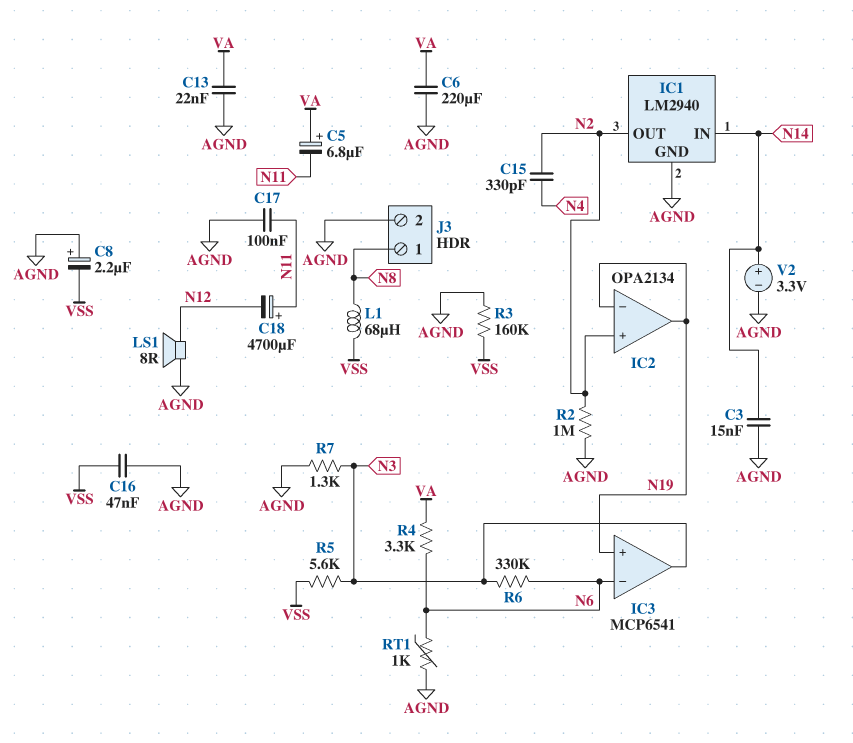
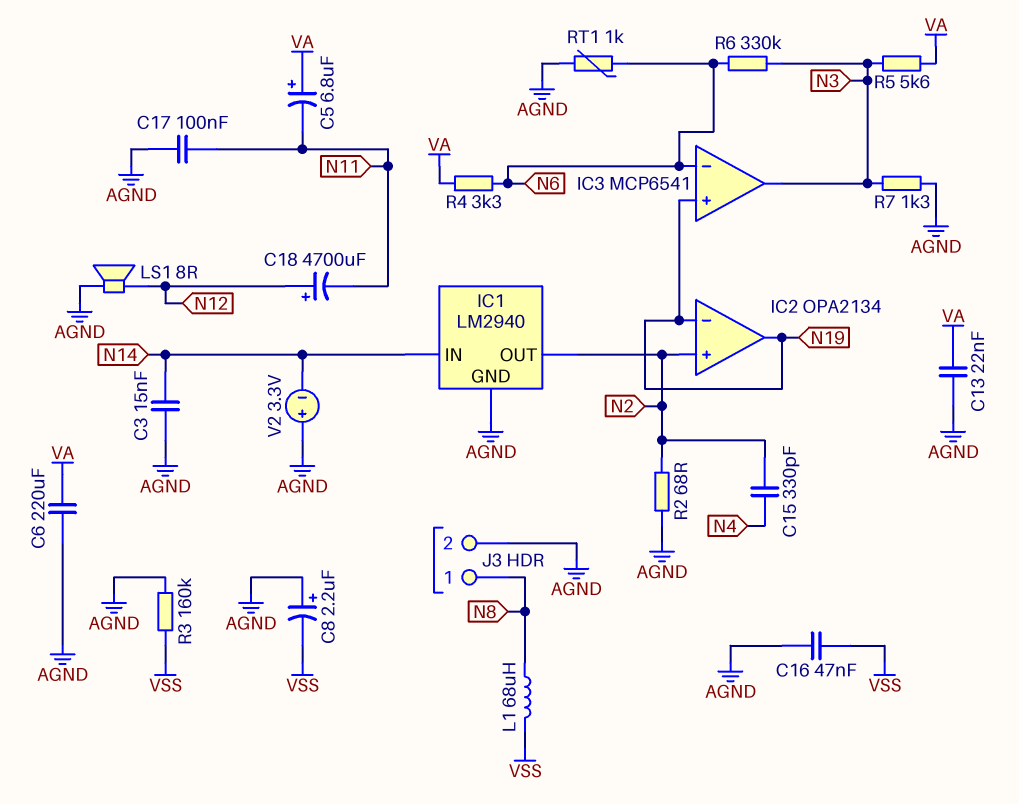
C18: 4700uF (plus N11, minus N12) -> 4700uF (plus N12, minus N11)
R2: 1M (AGND, N2) -> 68 (AGND, N2)
R5: 5.6k (N3, VSS) -> 5.6k (N3, VA)
V2: 3.3V (plus N14, minus AGND) -> 3.3V (plus AGND, minus N14)

